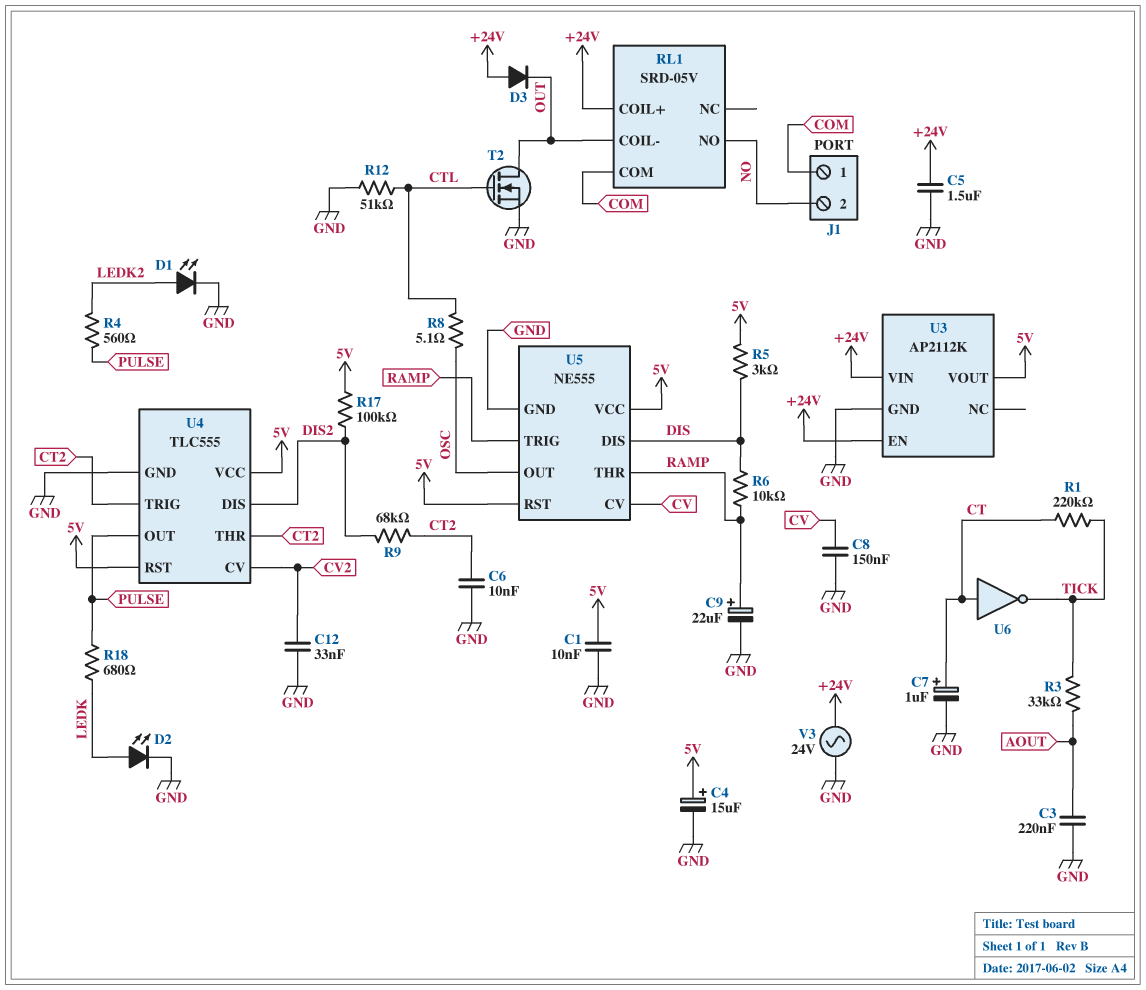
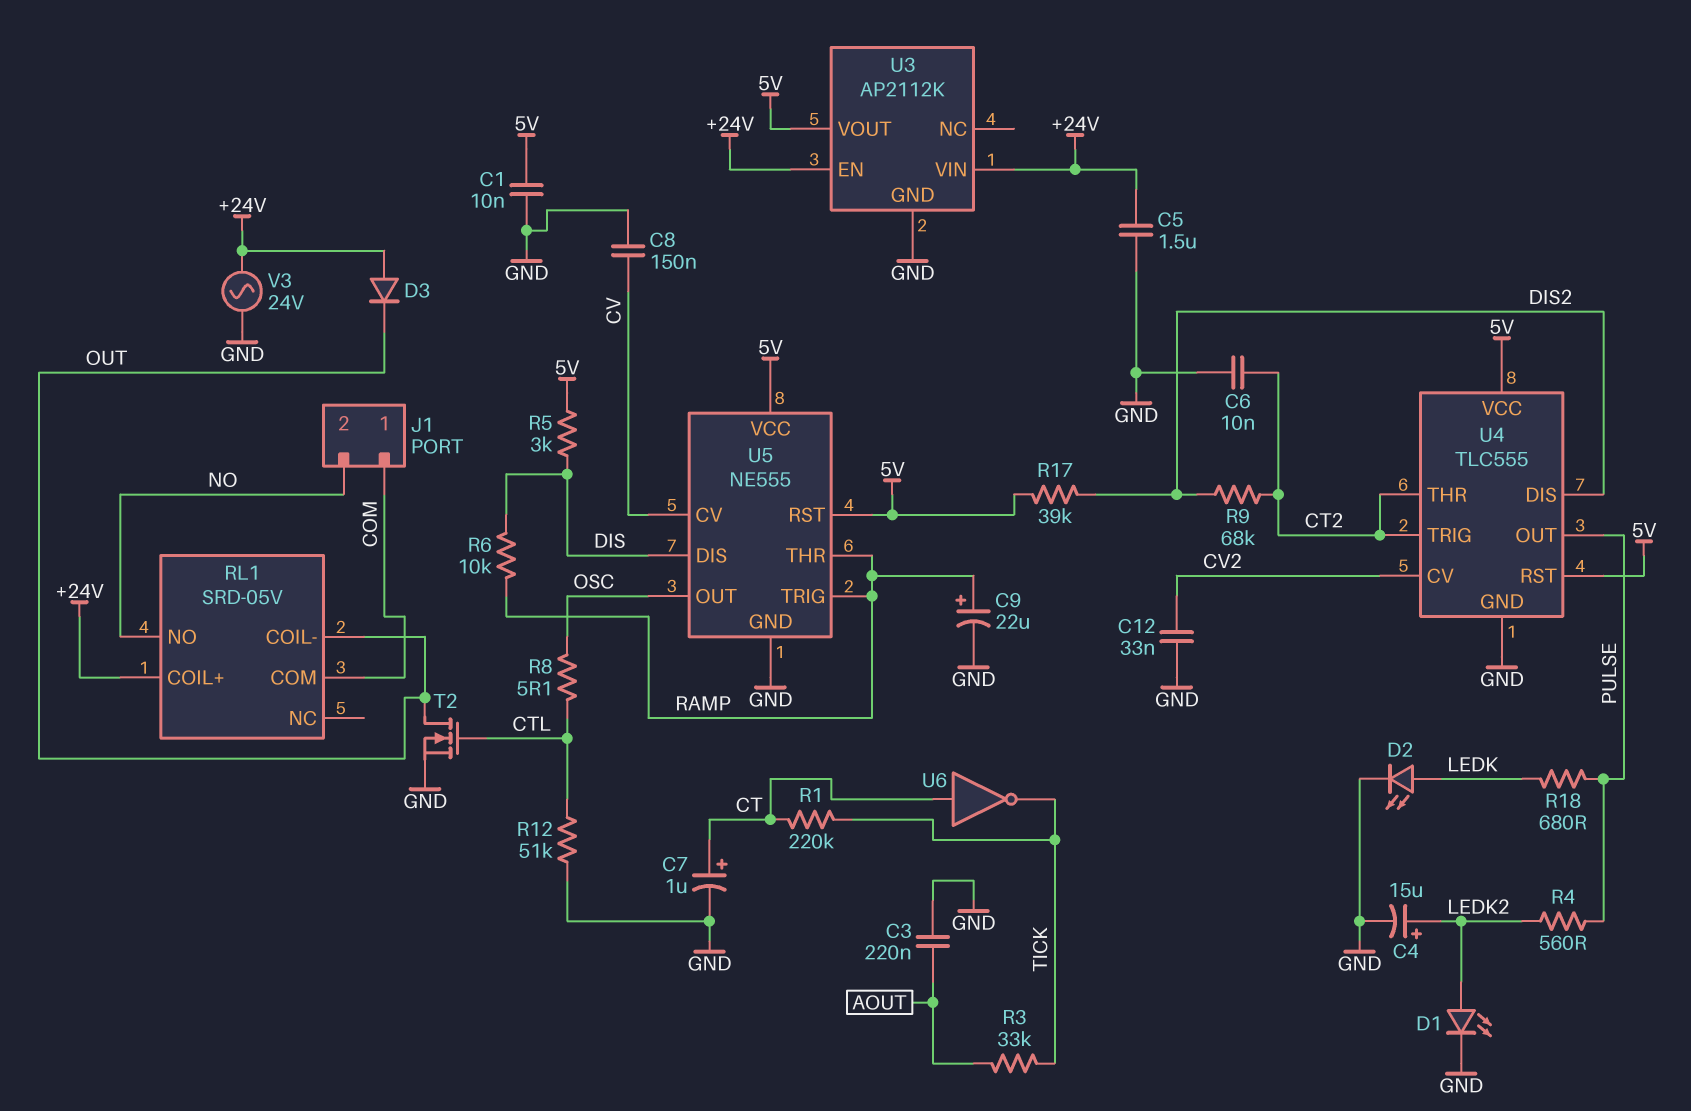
C4: 15uF (plus 5V, minus GND) -> 15uF (plus LEDK2, minus GND)
R17: 100k (5V, DIS2) -> 39k (5V, DIS2)

